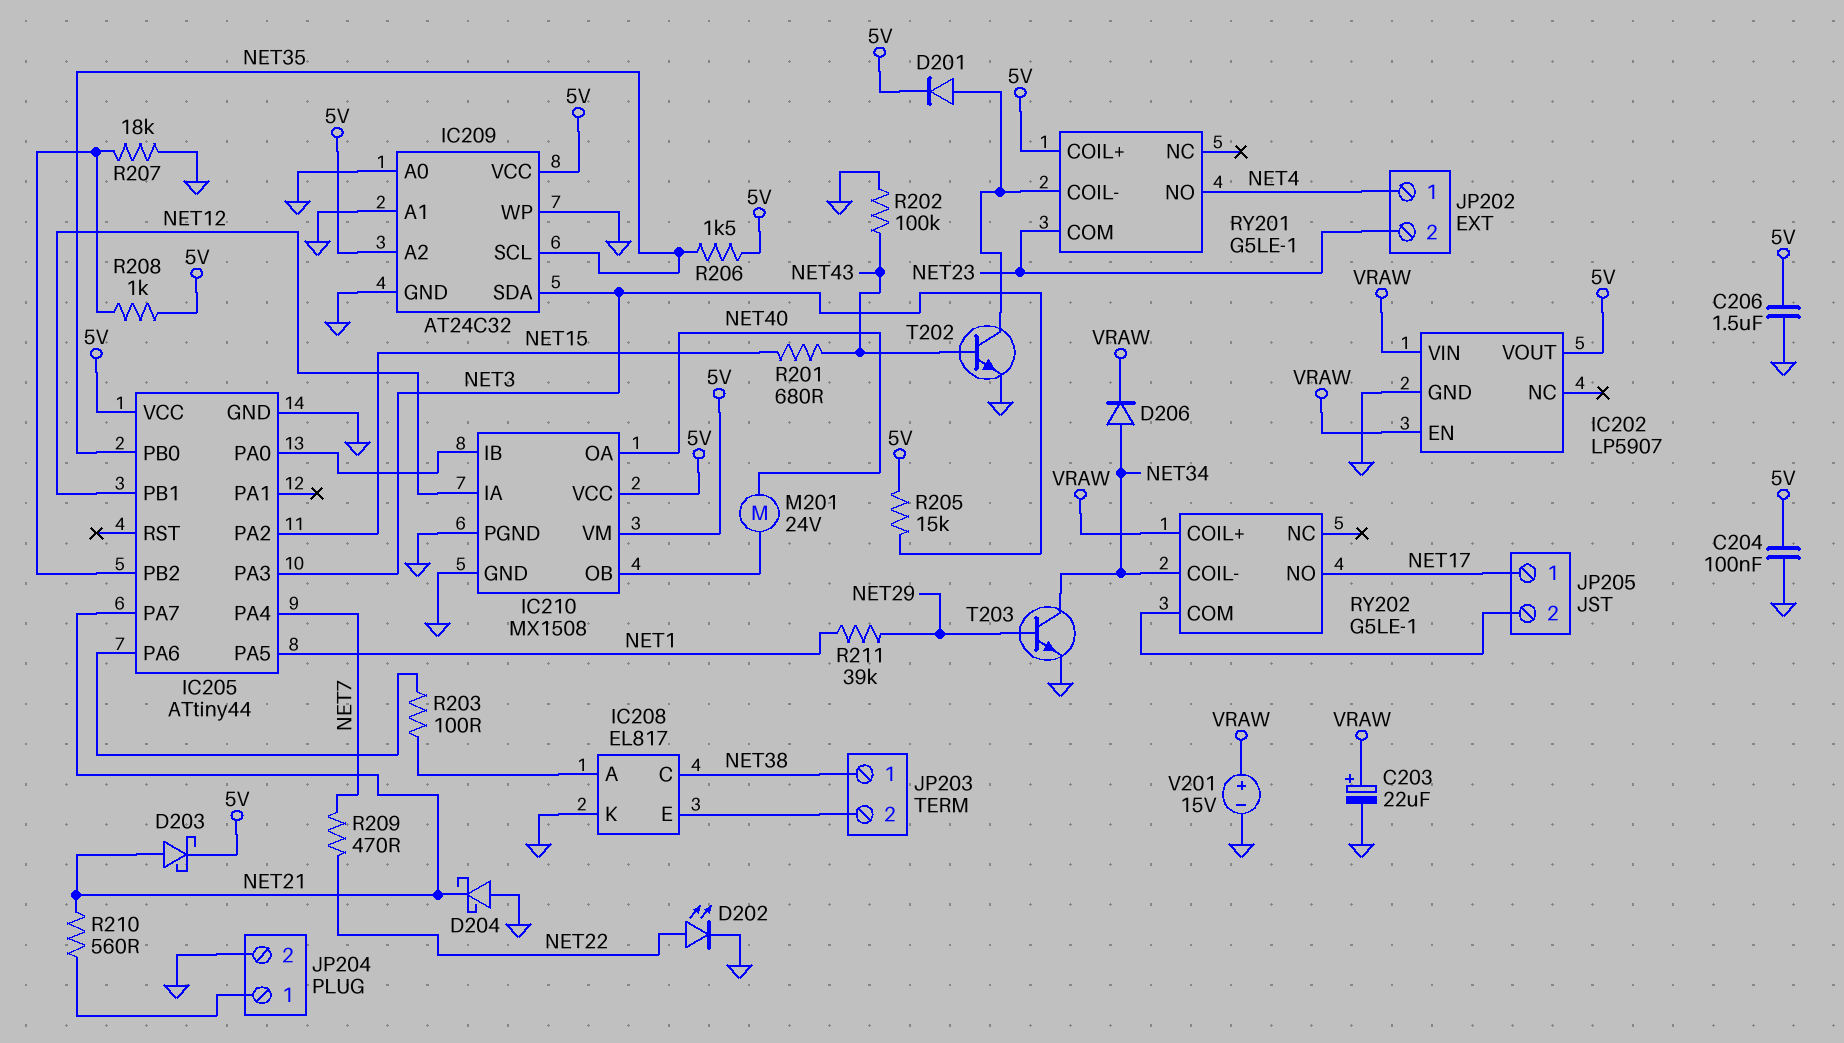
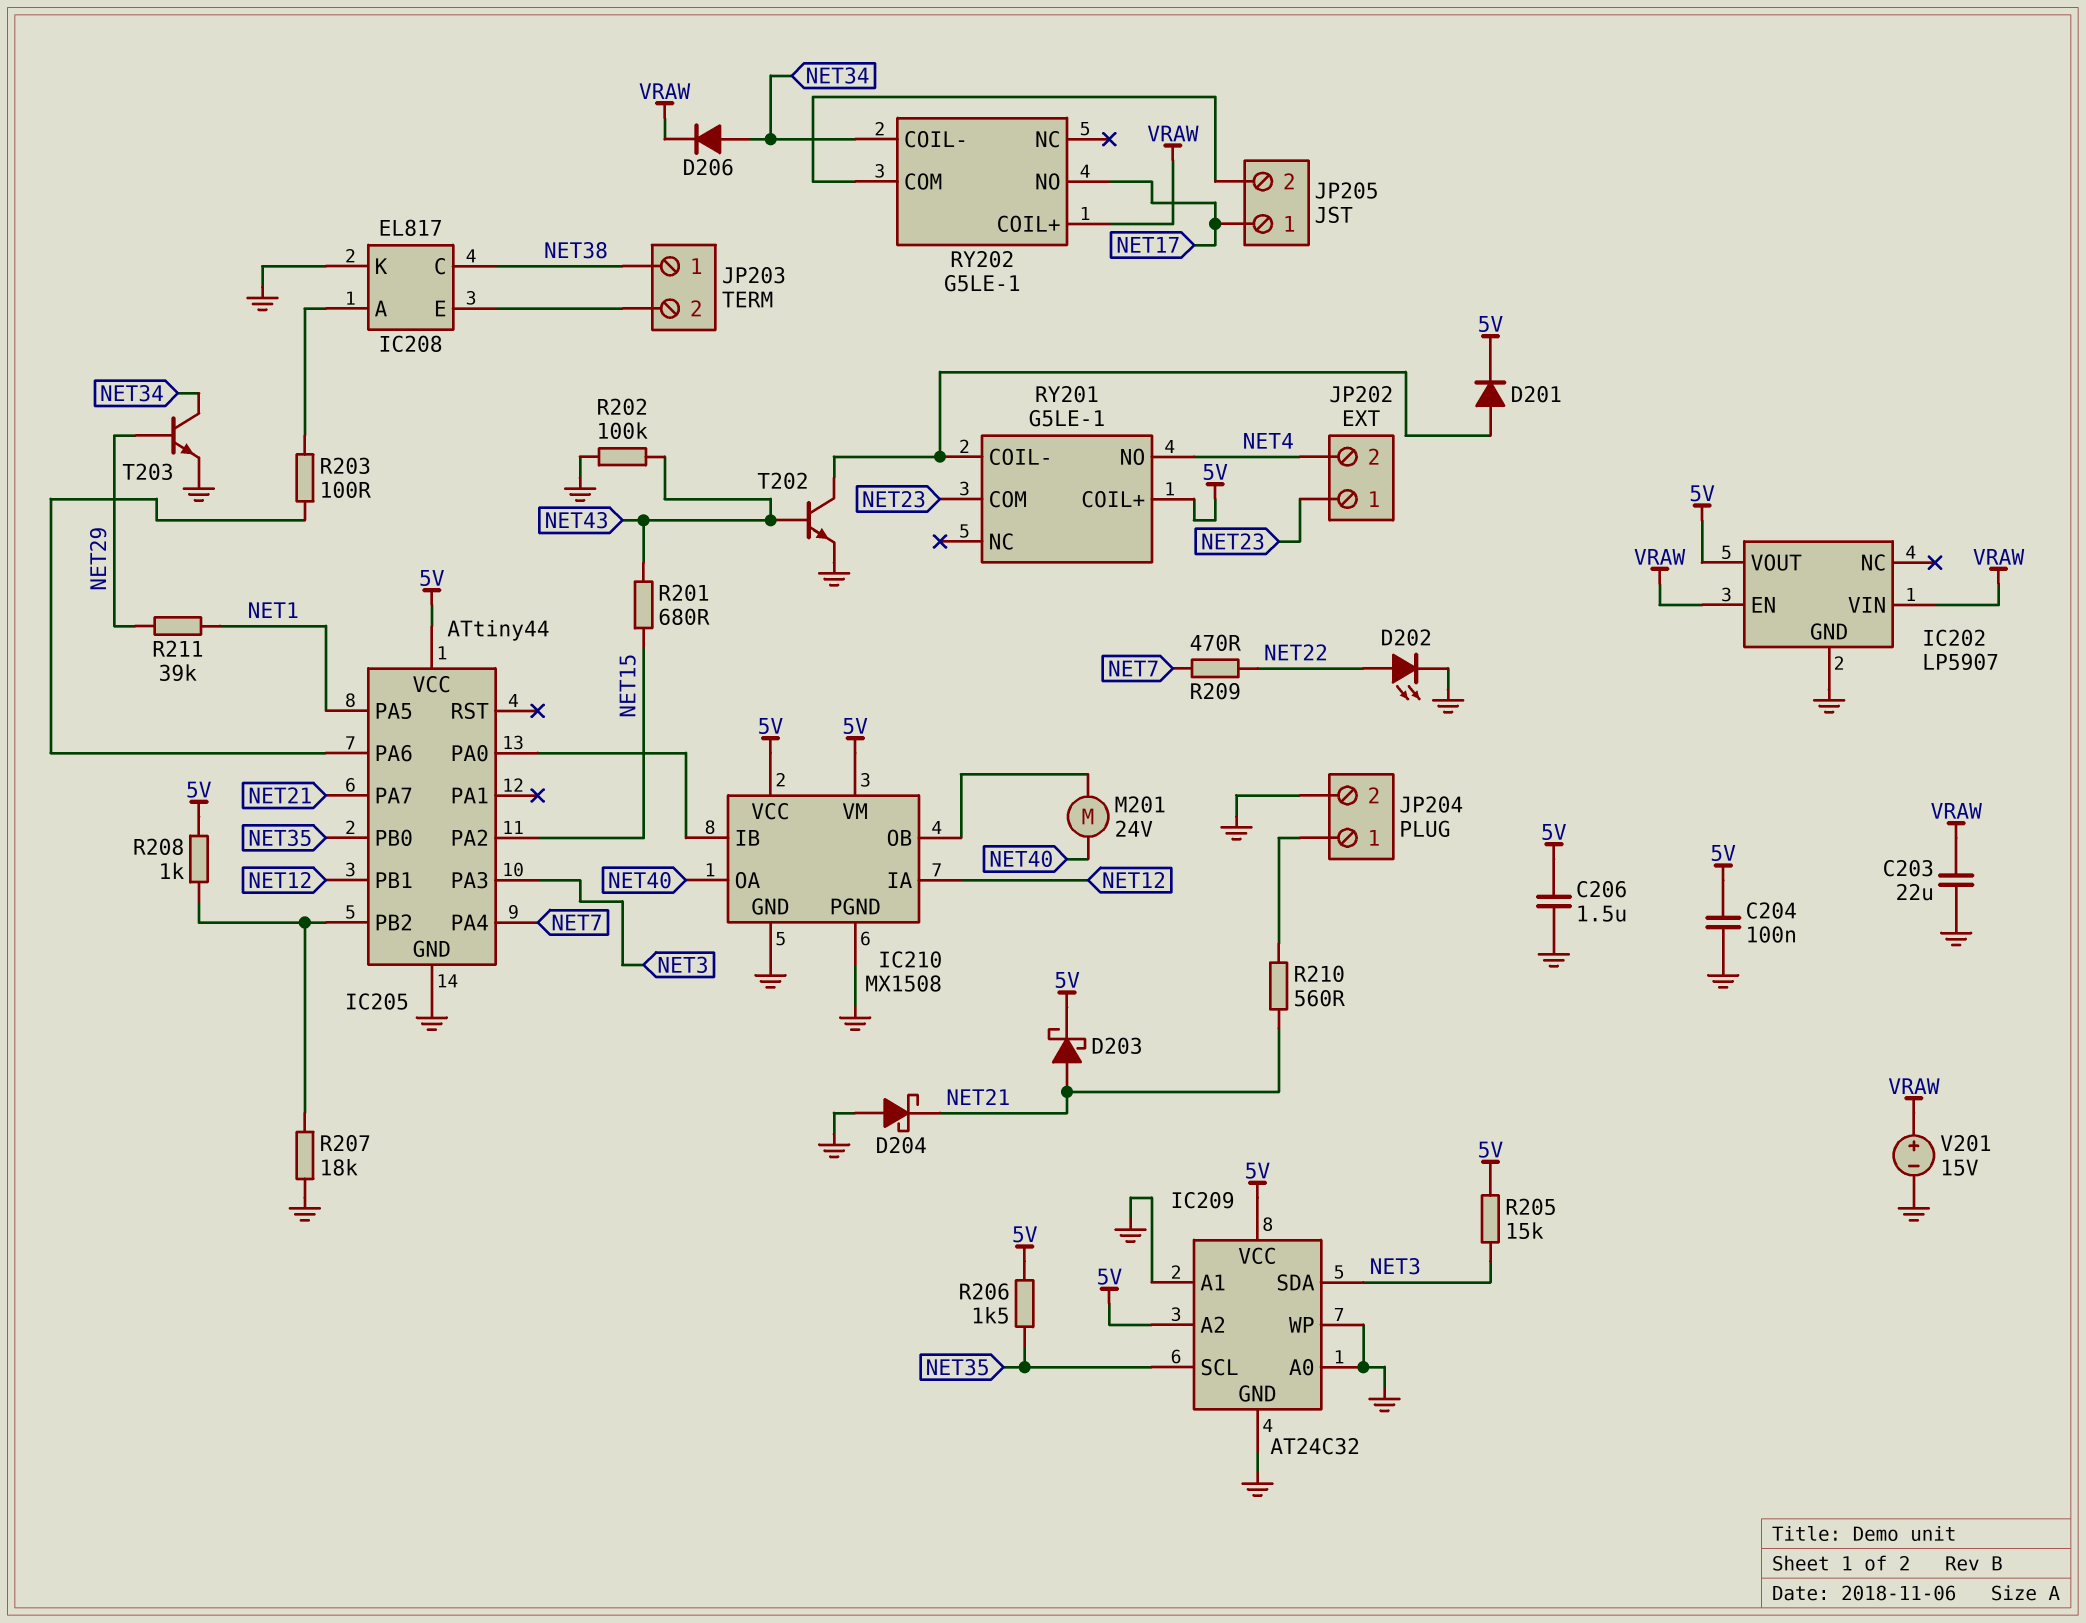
C203: 22uF (plus VRAW, minus GND) -> 22uF (GND, VRAW)
JP202 pin 1: NET4 -> NET23
JP202 pin 2: NET23 -> NET4

